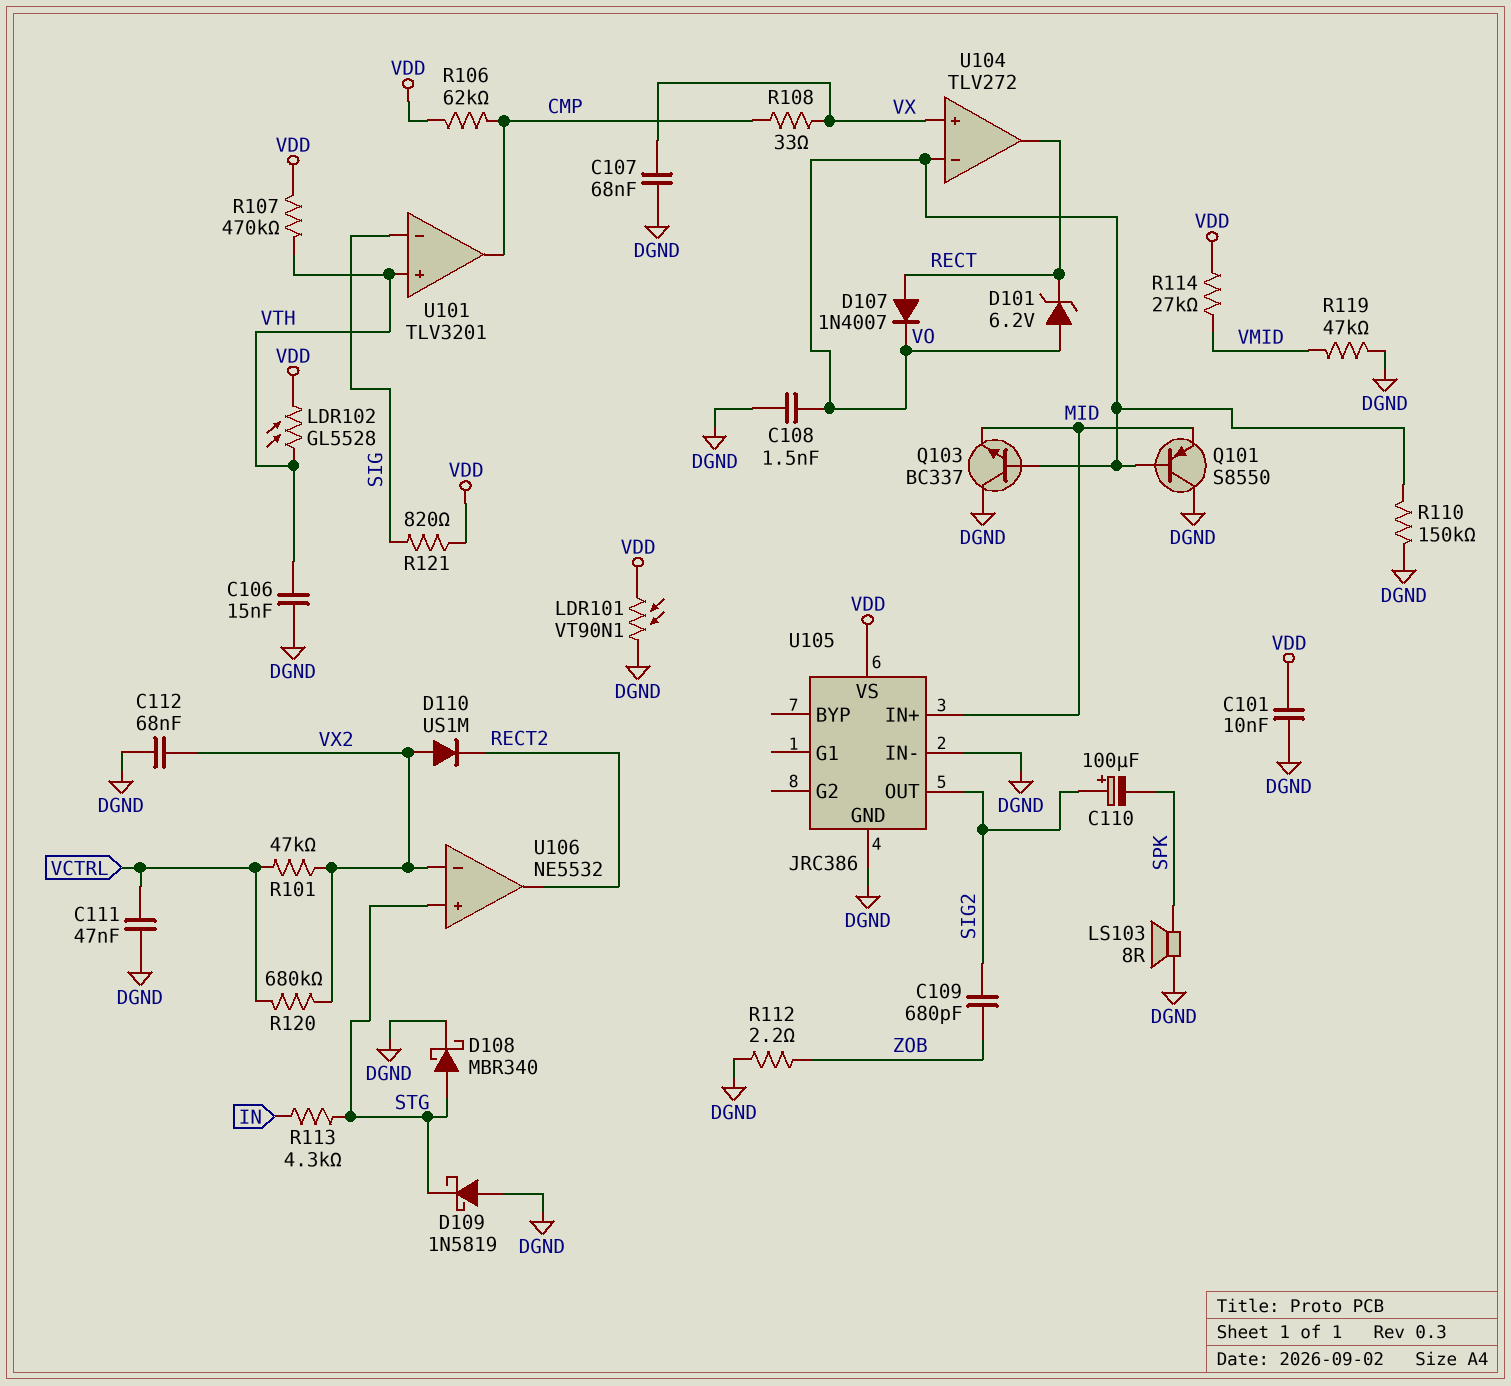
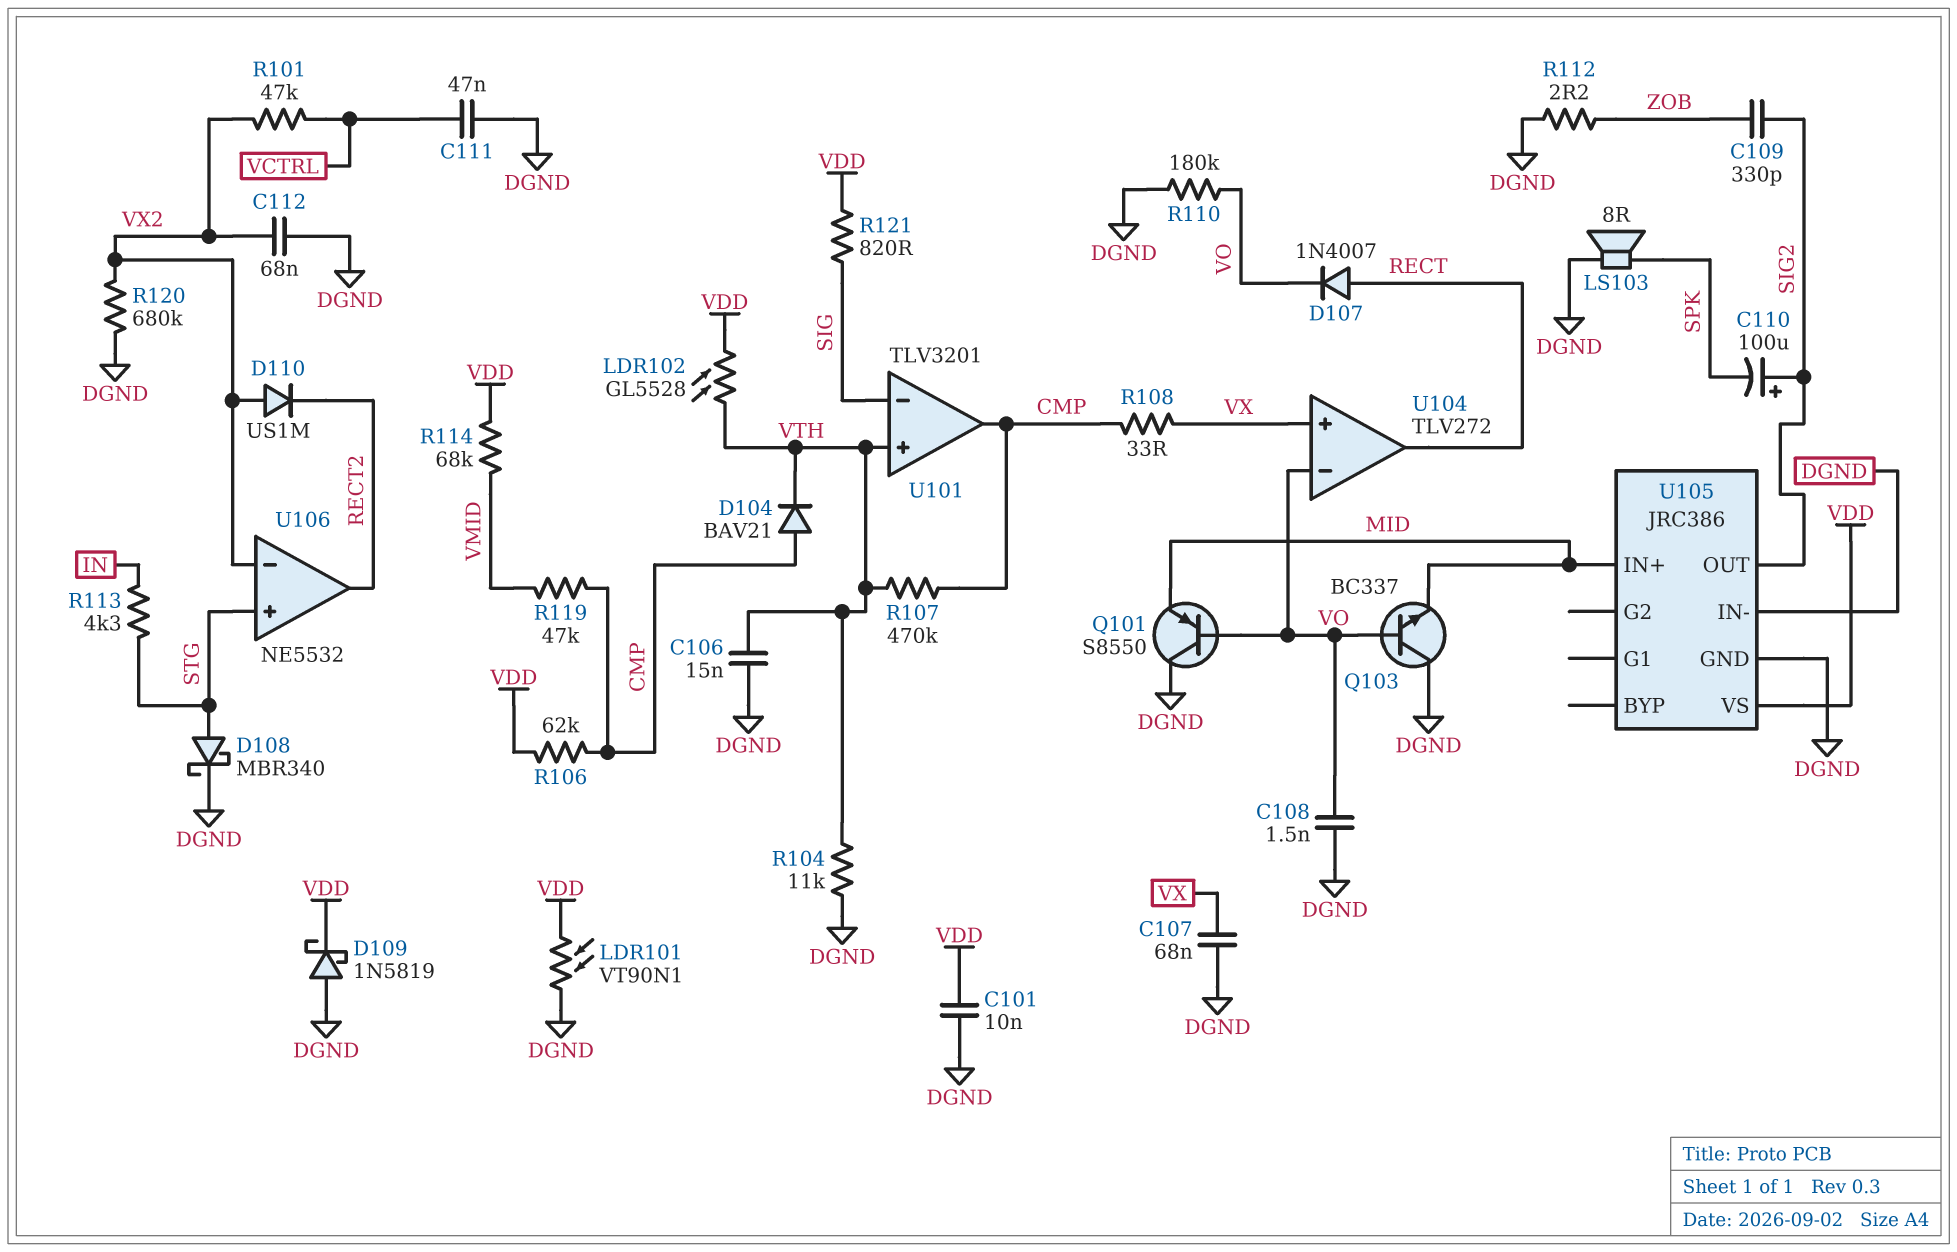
C109: 680pF (SIG2, ZOB) -> 330pF (SIG2, ZOB)
D101: zener 6.2V (A VO, K RECT) -> none
D104: none -> diode BAV21 (A CMP, K VTH)
D109: schottky 1N5819 (A DGND, K STG) -> schottky 1N5819 (A DGND, K VDD)
R104: none -> 11k (DGND, VTH)
R107: 470k (VDD, VTH) -> 470k (CMP, VTH)
R110: 150k (DGND, VO) -> 180k (DGND, VO)
R114: 27k (VDD, VMID) -> 68k (VDD, VMID)
R119: 47k (DGND, VMID) -> 47k (CMP, VMID)
R120: 680k (VCTRL, VX2) -> 680k (DGND, VX2)

